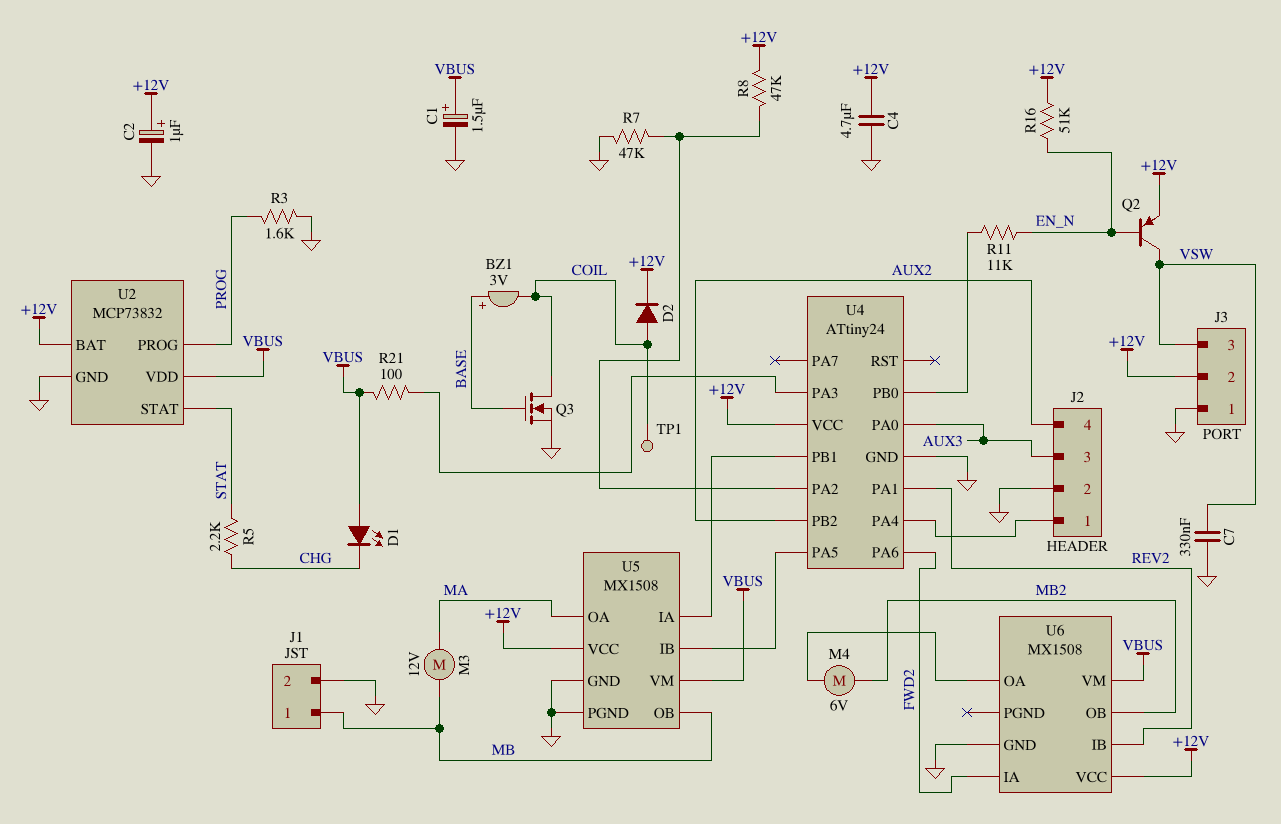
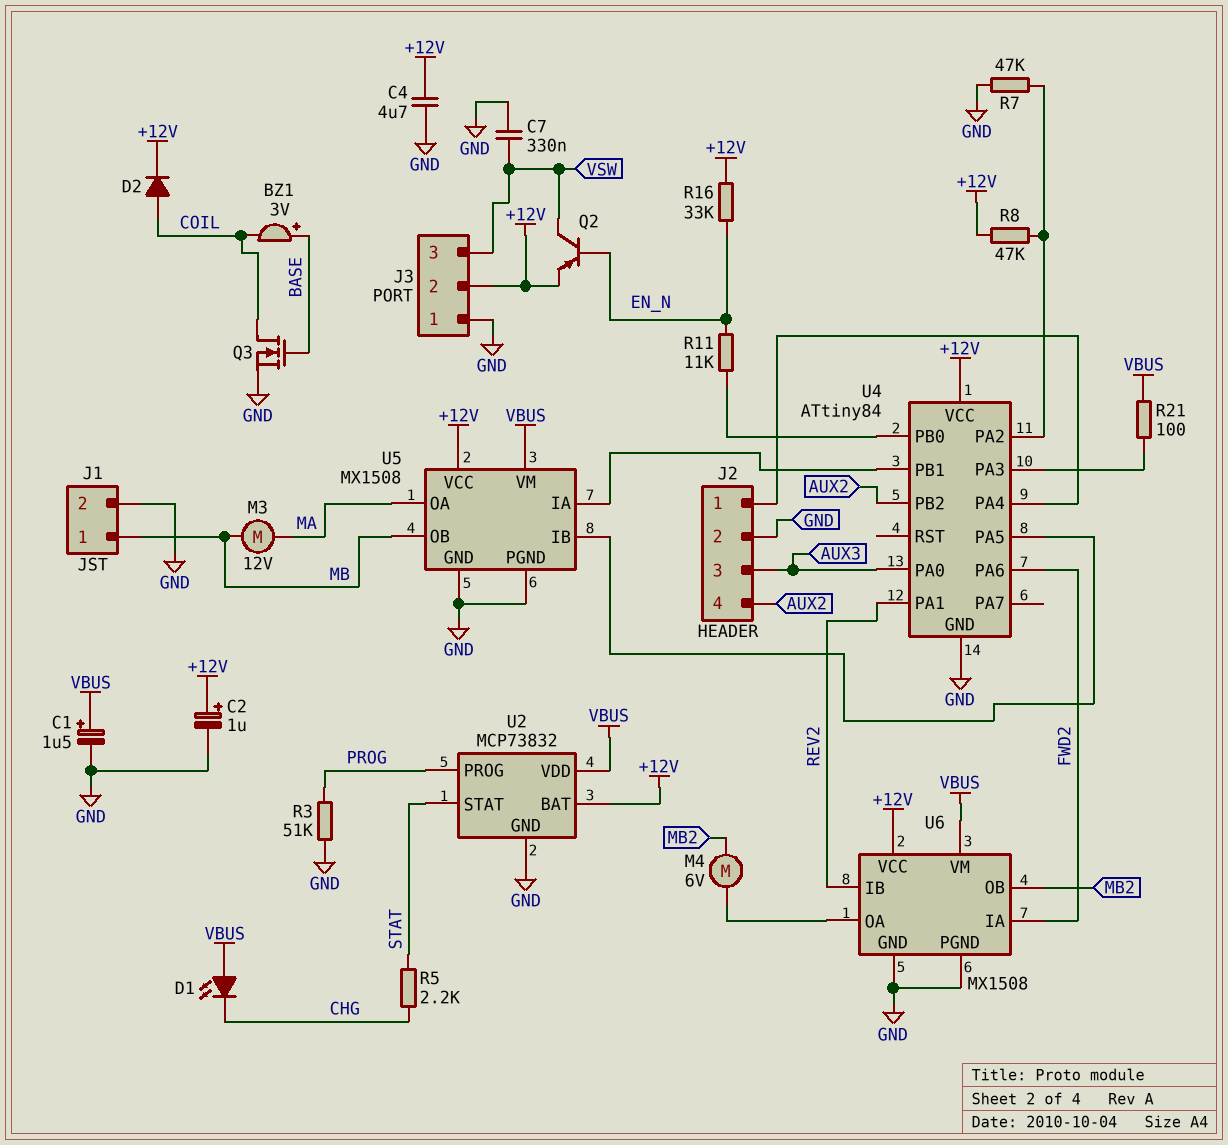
R3: 1.6k (GND, PROG) -> 51k (GND, PROG)
R16: 51k (+12V, EN_N) -> 33k (+12V, EN_N)
TP1: test point (COIL) -> none
U4: ATtiny24 -> ATtiny84
U6 pin PGND: none -> GND

